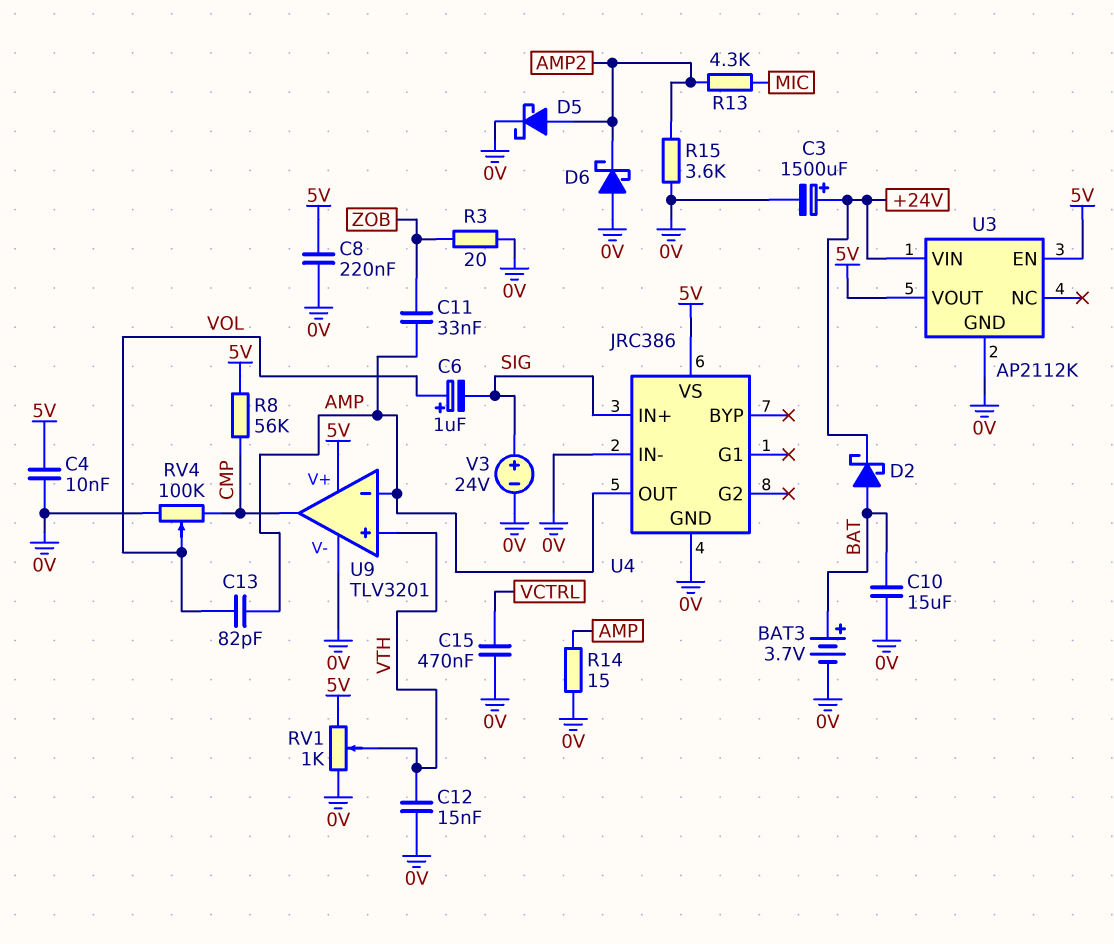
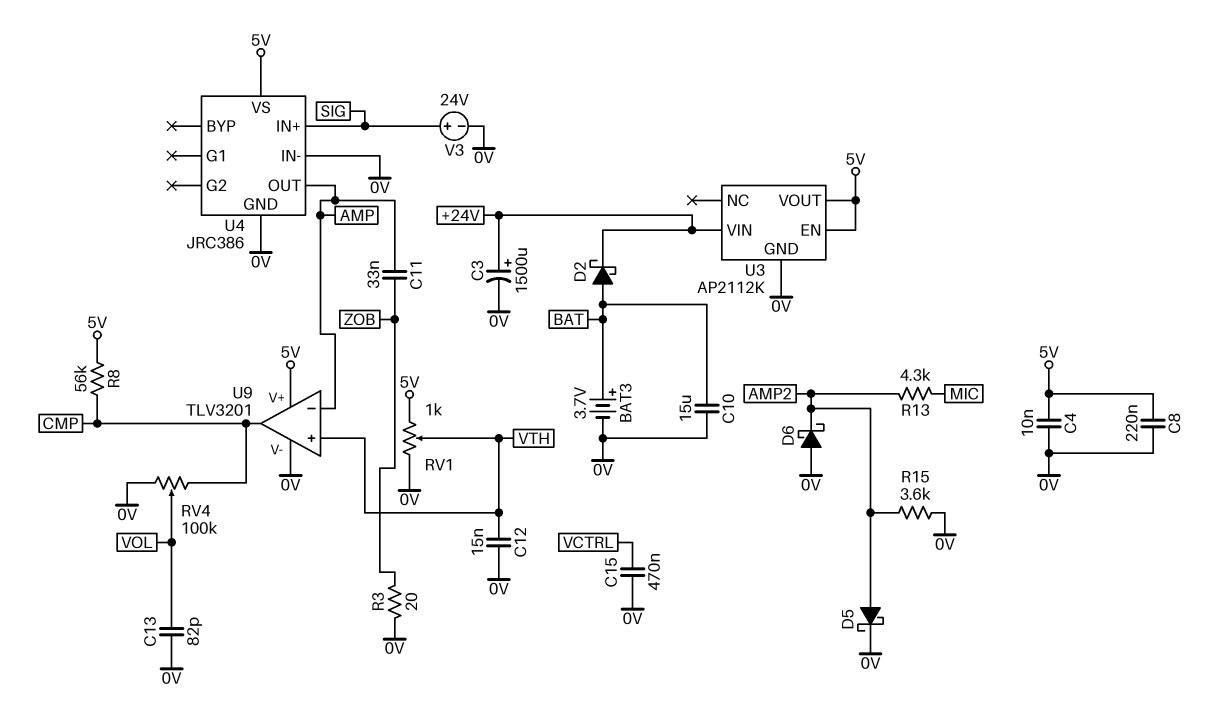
C6: 1uF (plus VOL, minus SIG) -> none
C13: 82pF (AMP, VOL) -> 82pF (0V, VOL)
R14: 15 (0V, AMP) -> none

